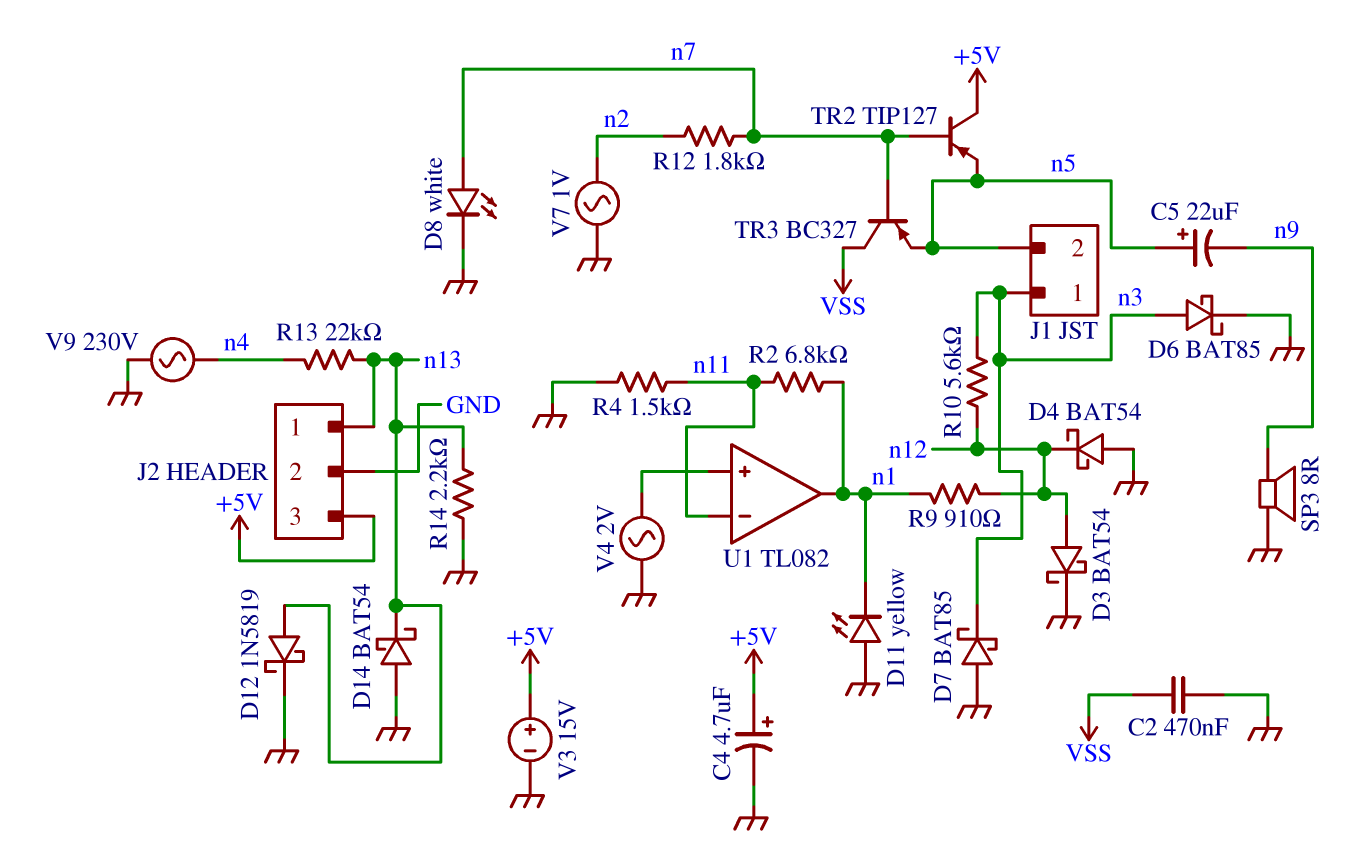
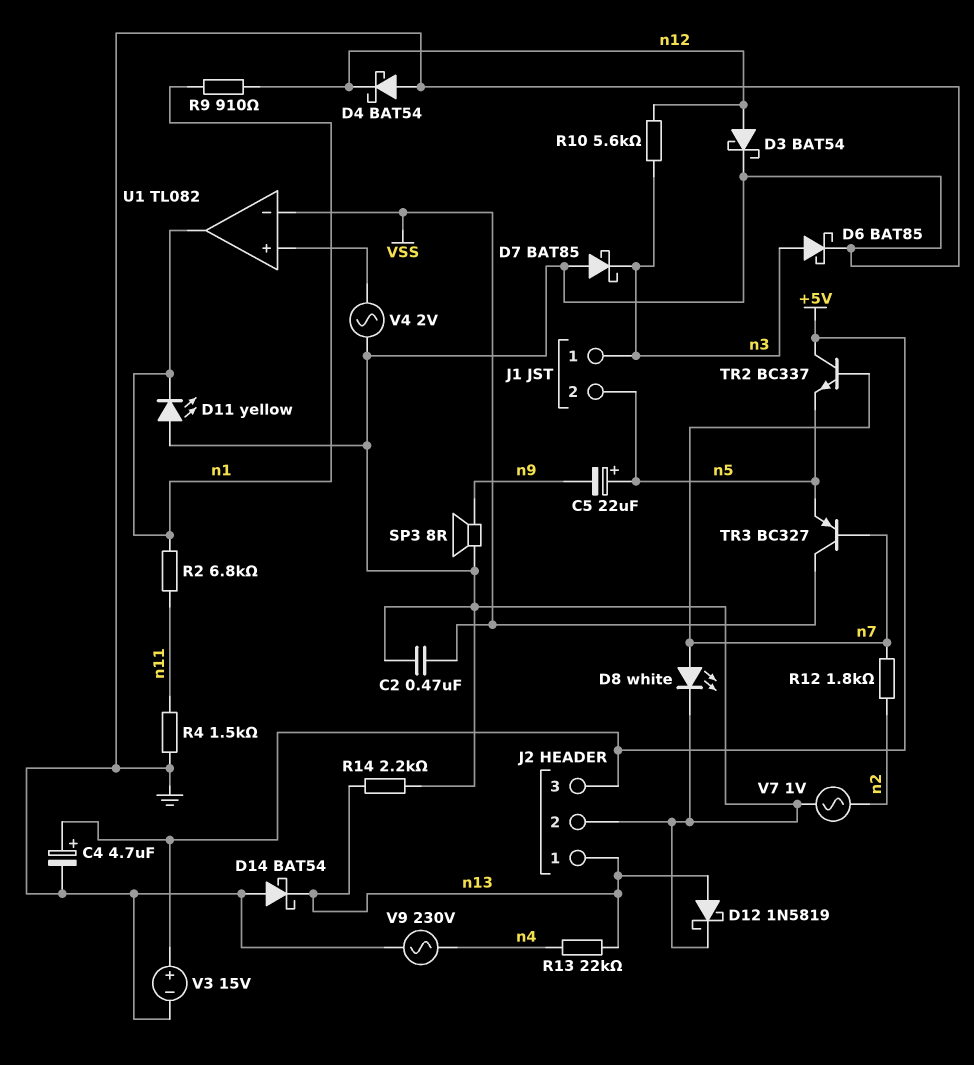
TR2: PNP TIP127 (B n7, C +5V, E n5) -> NPN BC337 (B n7, C +5V, E n5)
U1 pin in-: n11 -> VSS

